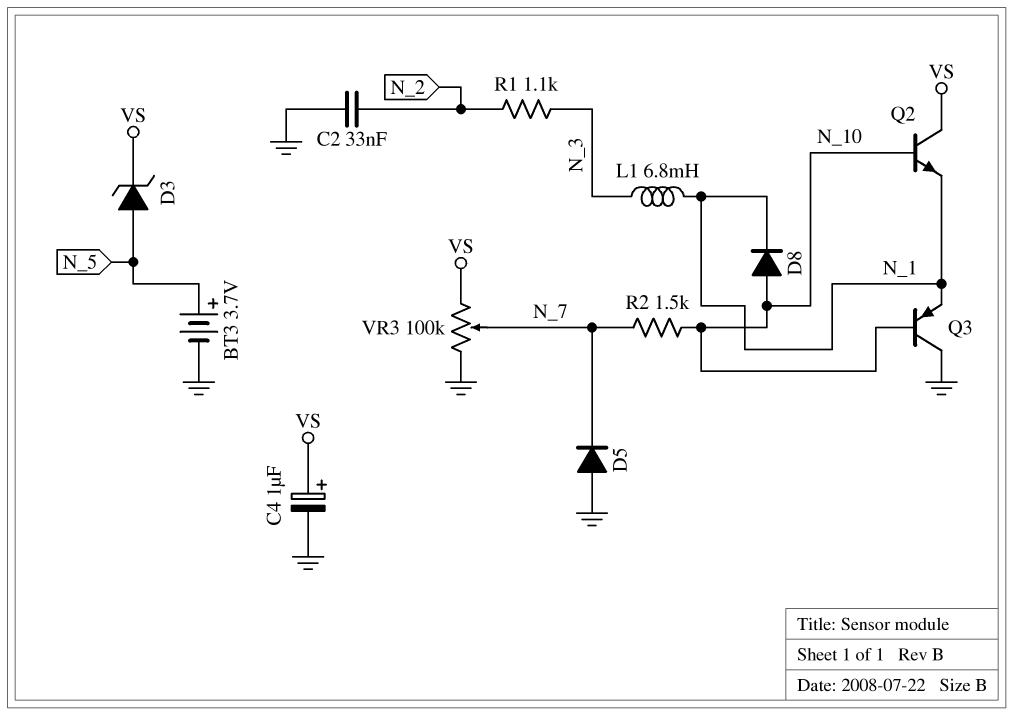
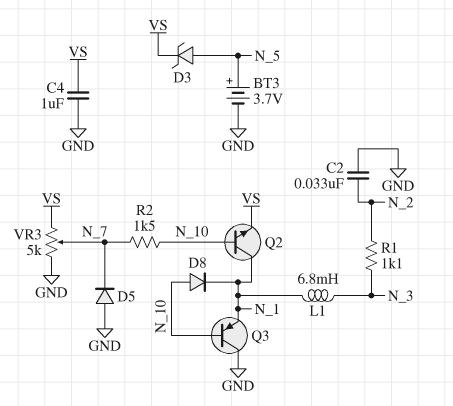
C4: 1uF (plus VS, minus GND) -> 1uF (GND, VS)
Q2: NPN (B N_10, C VS, E N_1) -> NPN (B N_10, C N_1, E VS)
VR3: 100k (GND, VS, wiper N_7) -> 5k (GND, VS, wiper N_7)

